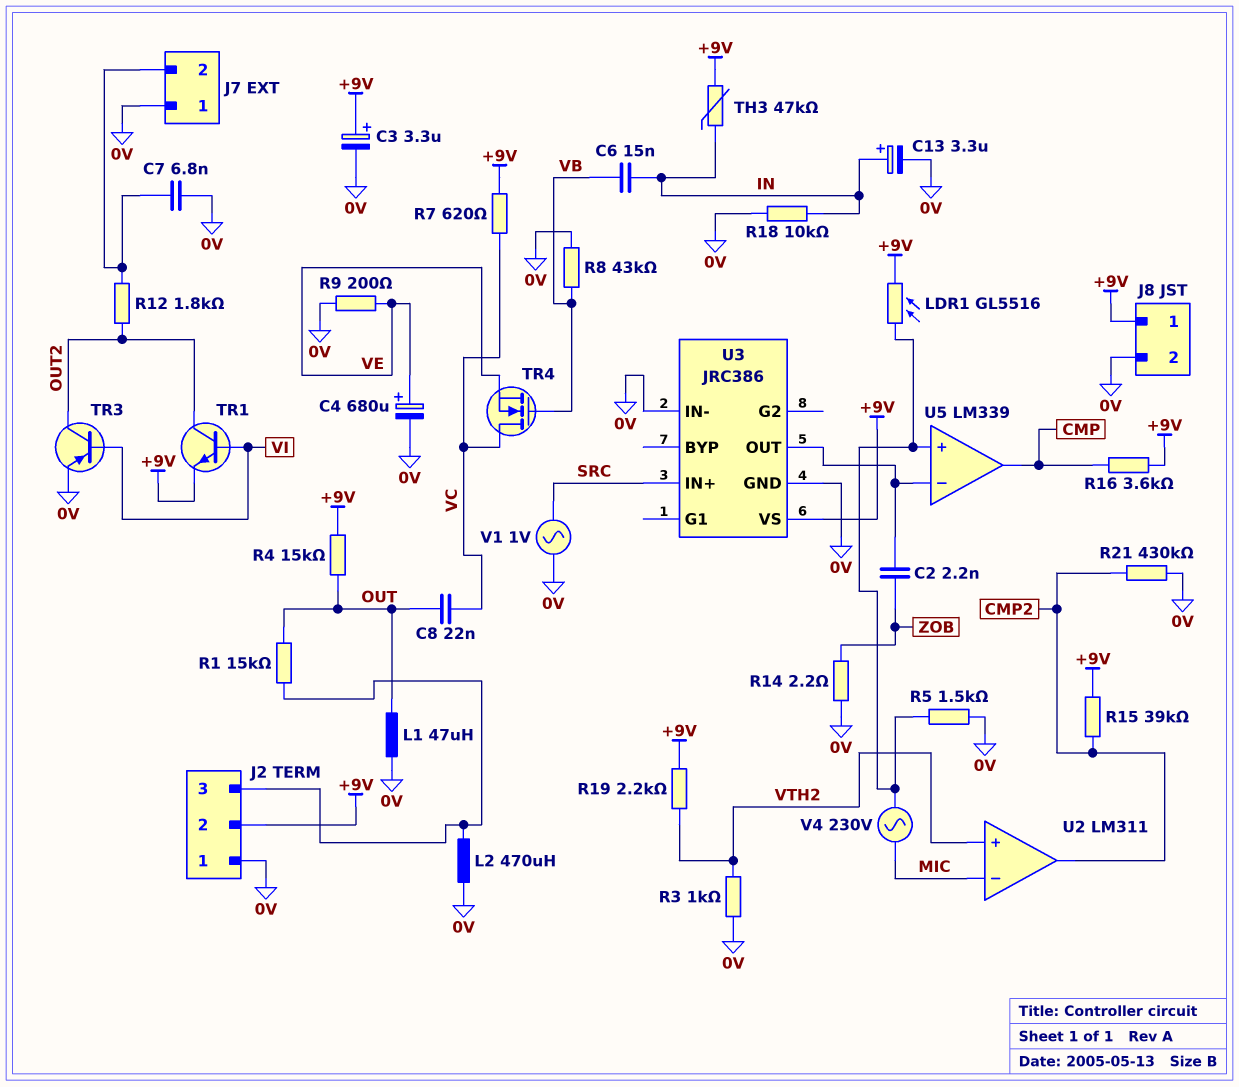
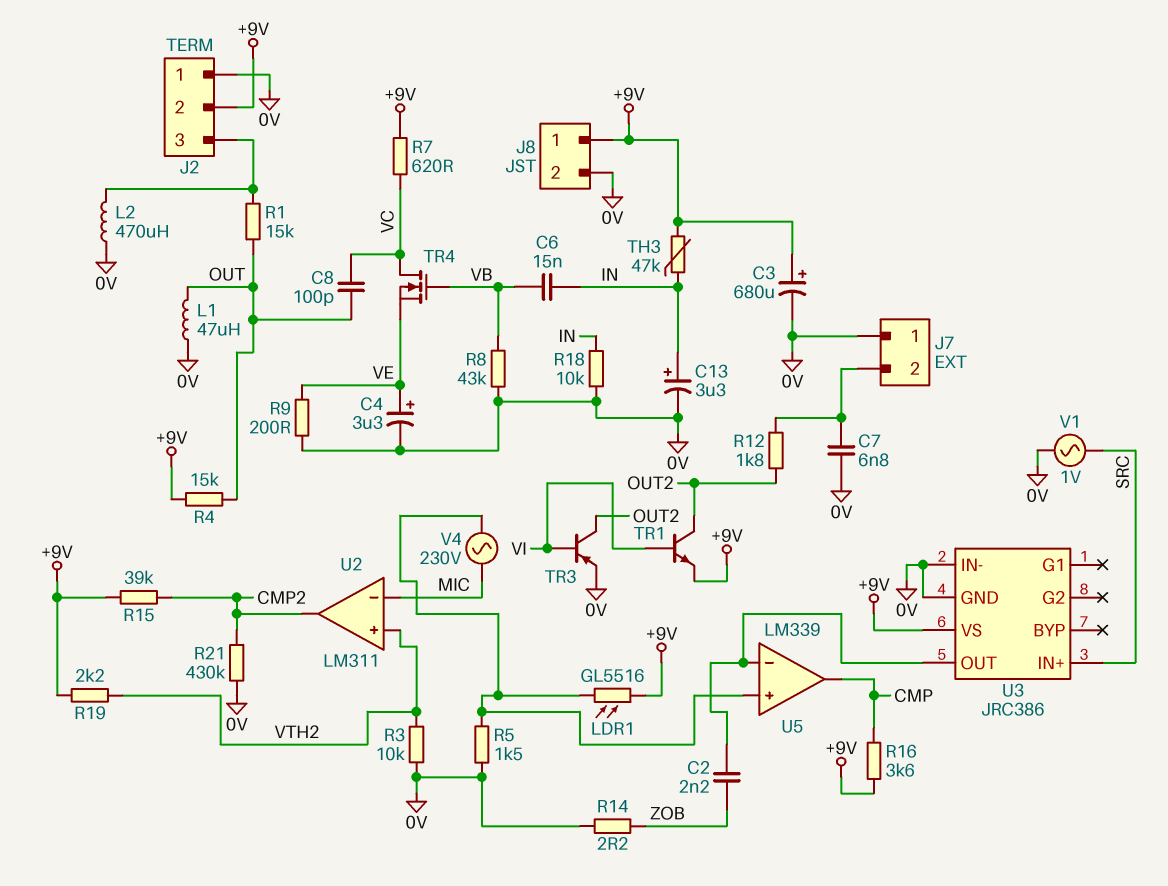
C3: 3.3uF (plus +9V, minus 0V) -> 680uF (plus +9V, minus 0V)
C4: 680uF (plus VE, minus 0V) -> 3.3uF (plus VE, minus 0V)
C8: 22nF (OUT, VC) -> 100pF (OUT, VC)
R3: 1k (0V, VTH2) -> 10k (0V, VTH2)

